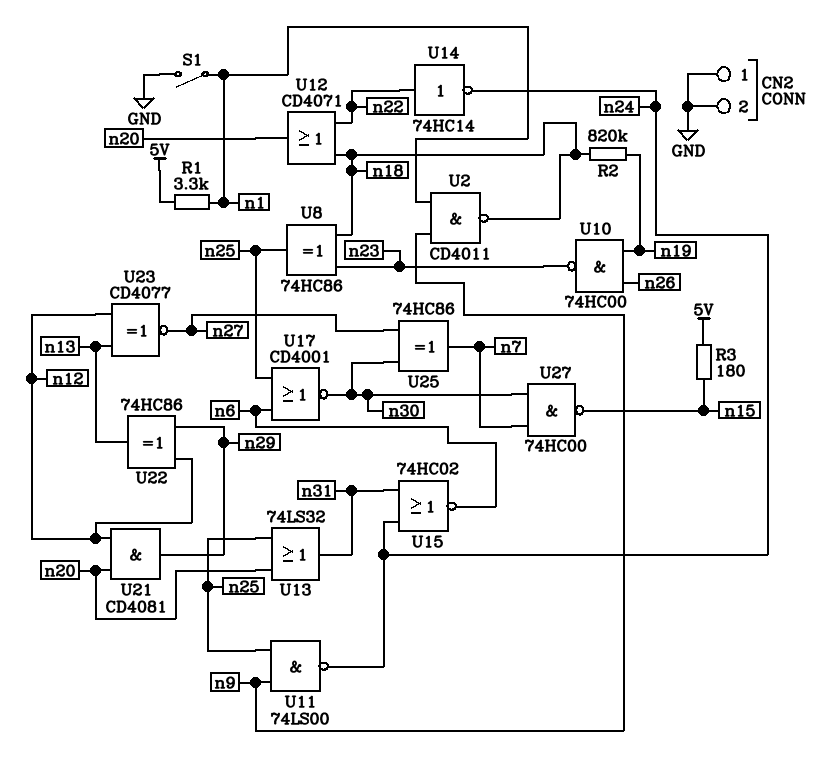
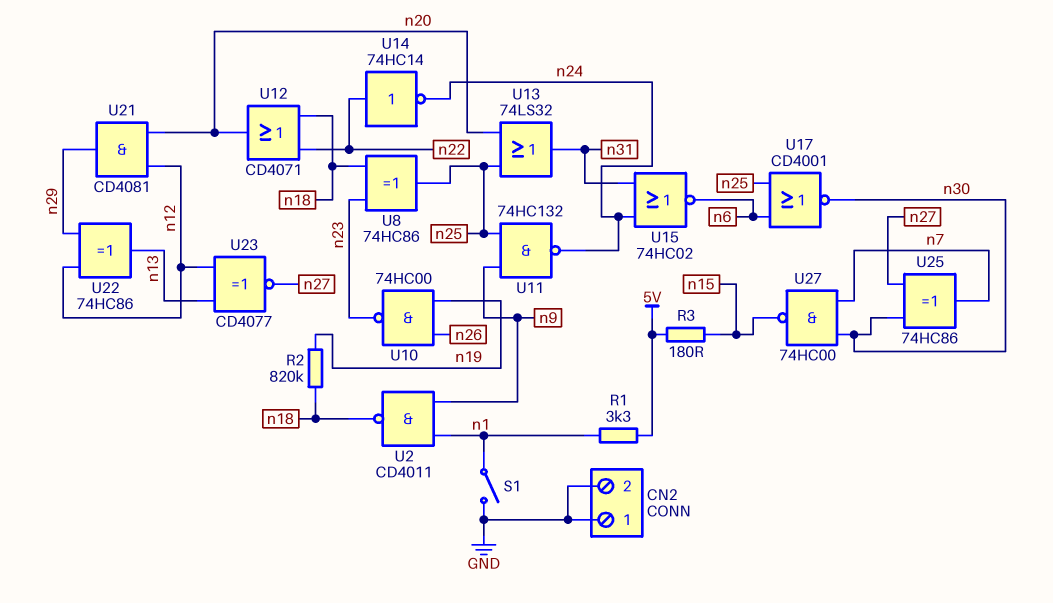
U11: NAND 74LS00 (in n9, in n25, out n24) -> NAND 74HC132 (in n9, in n25, out n24)

